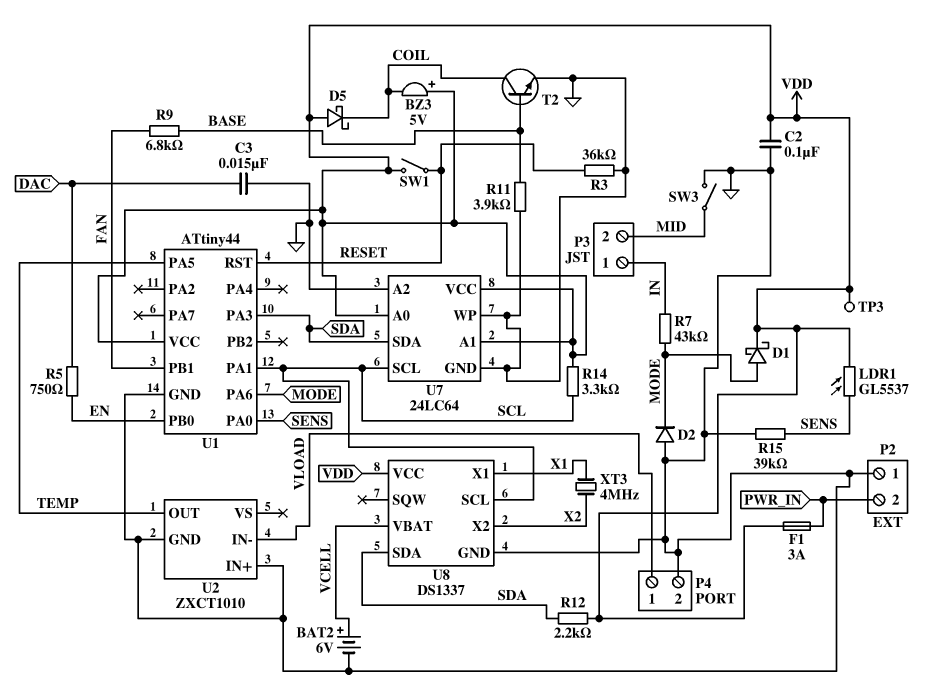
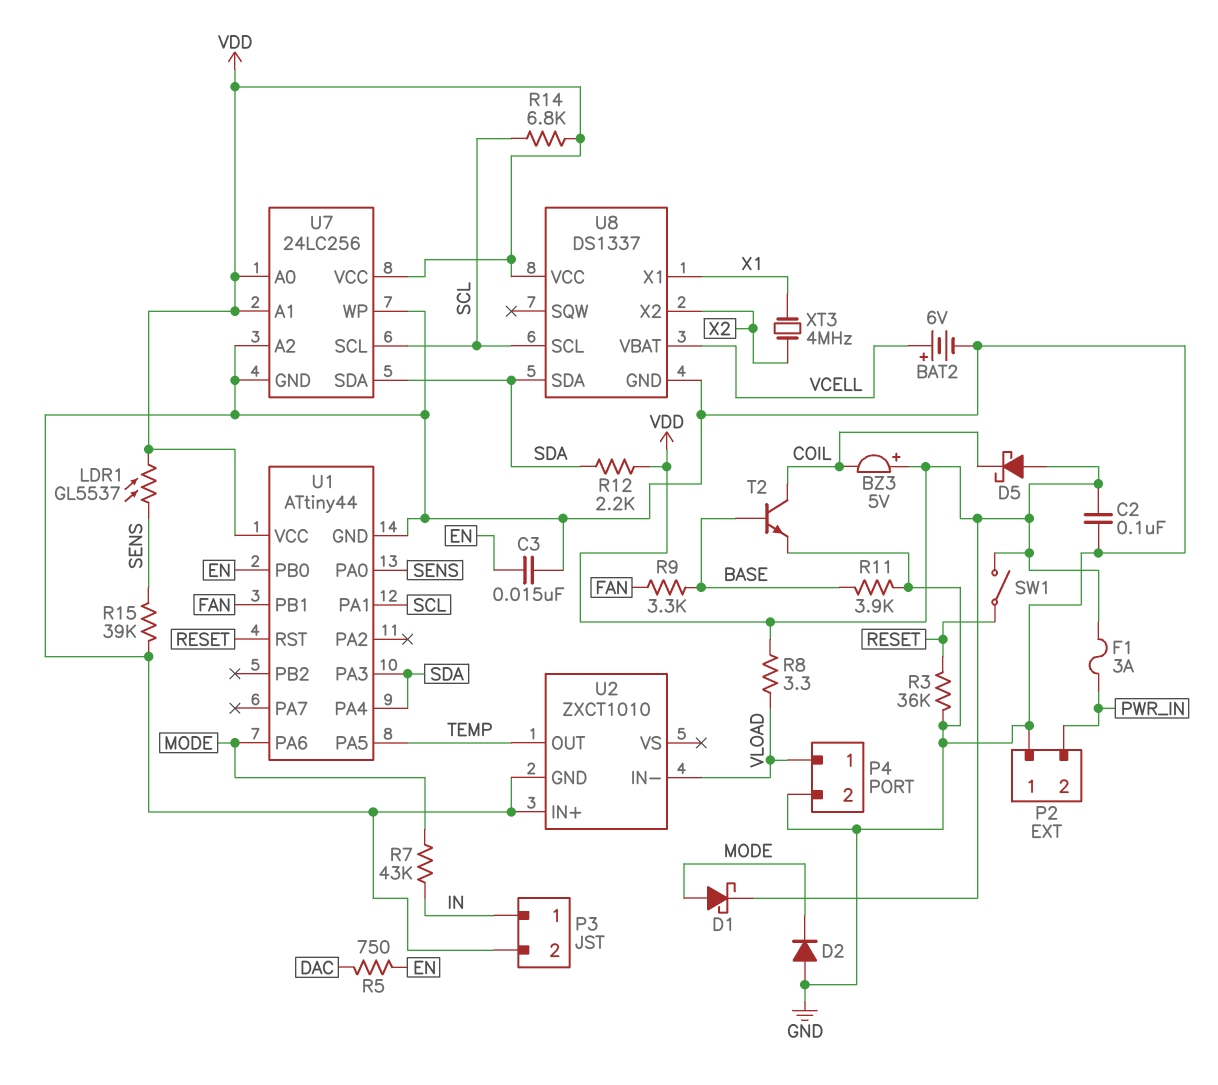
C3: 15nF (DAC, GND) -> 15nF (EN, GND)
P3 pin 2: MID -> GND
R8: none -> 3.3 (VDD, VLOAD)
R9: 6.8k (BASE, FAN) -> 3.3k (BASE, FAN)
R14: 3.3k (SCL, VDD) -> 6.8k (SCL, VDD)
SW3: switch (GND, MID) -> none
TP3: test point (VDD) -> none
U1 pin PA4: none -> SDA
U7: 24LC64 -> 24LC256

